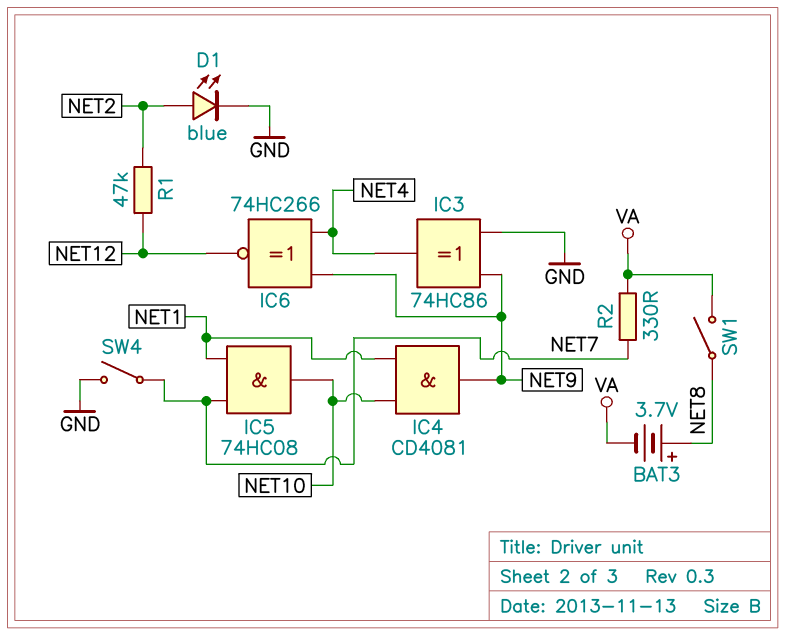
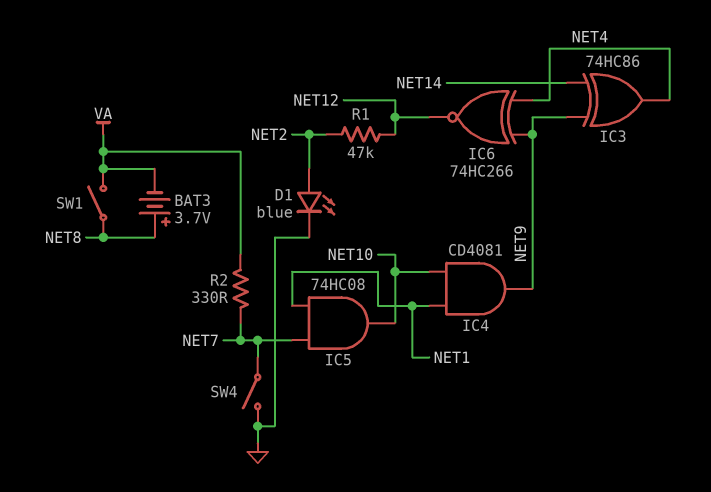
IC3: XOR 74HC86 (in GND, in NET9, out NET4) -> XOR 74HC86 (in NET9, in NET14, out NET4)

